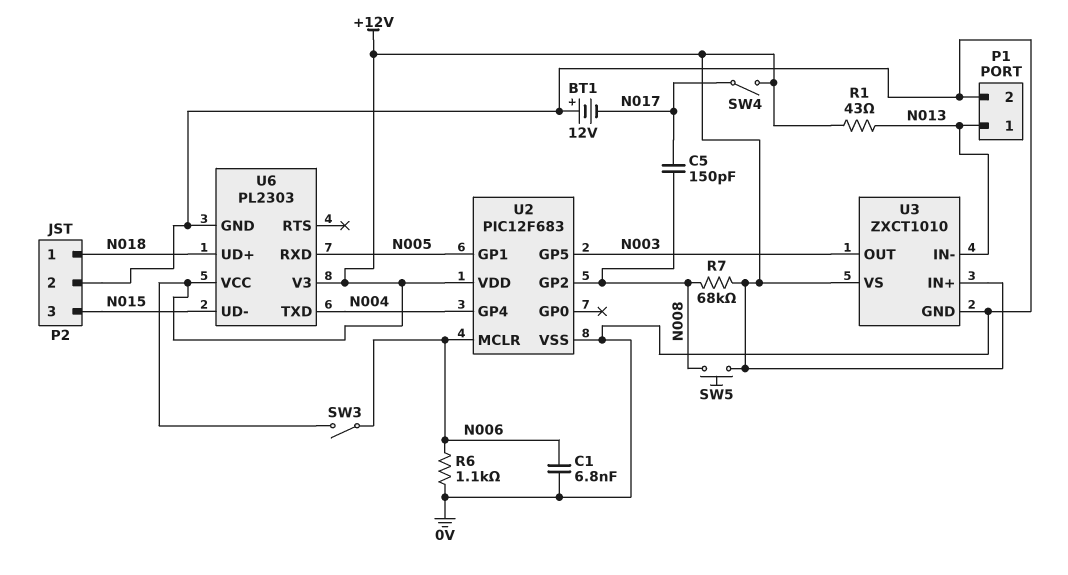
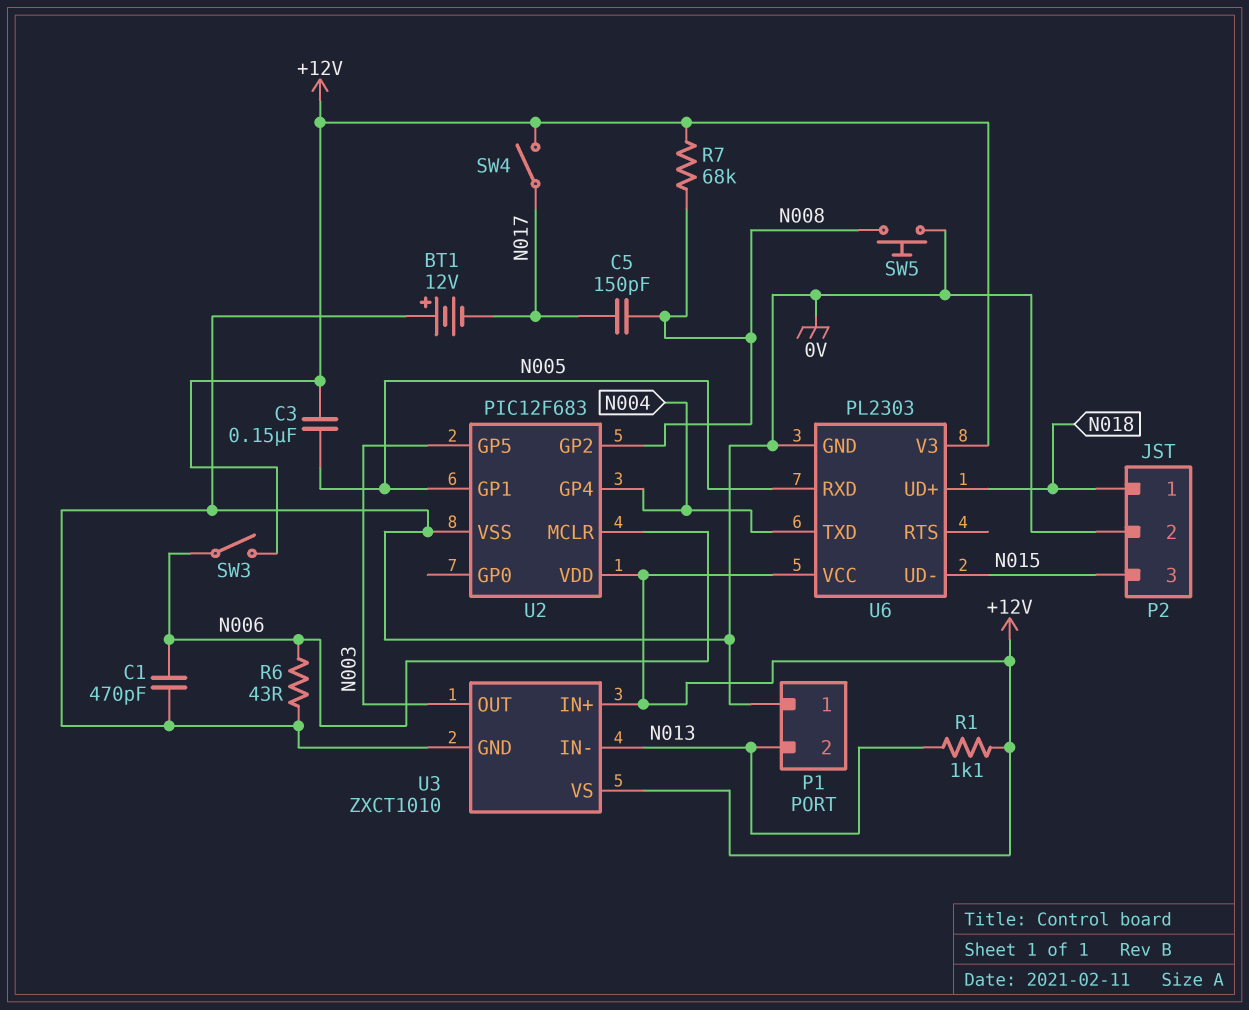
C1: 6.8nF (0V, N006) -> 470pF (0V, N006)
C3: none -> 150nF (+12V, N005)
P1 pin 1: N013 -> 0V
P1 pin 2: 0V -> N013
R1: 43 (+12V, N013) -> 1.1k (+12V, N013)
R6: 1.1k (0V, N006) -> 43 (0V, N006)
SW5: button (+12V, N008) -> button (0V, N008)

